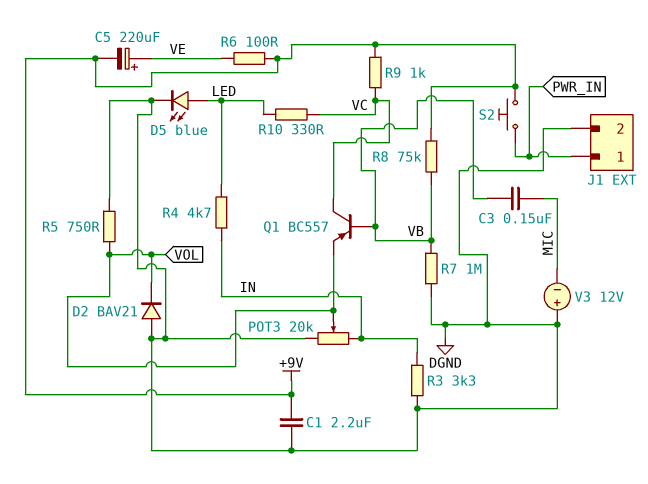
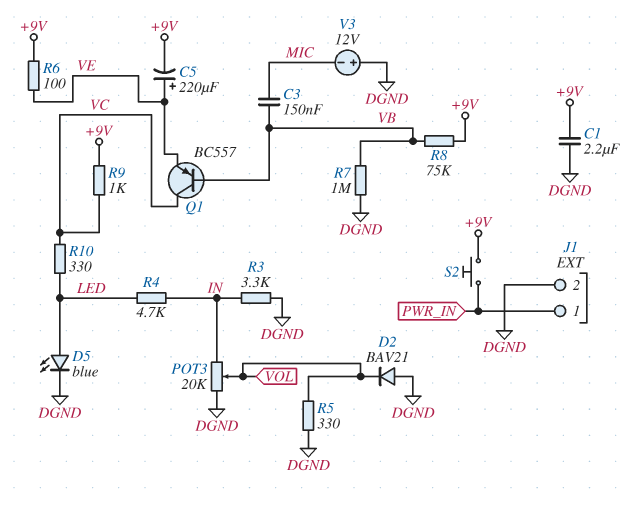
Q1: PNP BC557 (B VB, C VC, E VOL) -> PNP BC557 (B VB, C VC, E VE)
R5: 750 (DGND, VOL) -> 330 (DGND, VOL)

